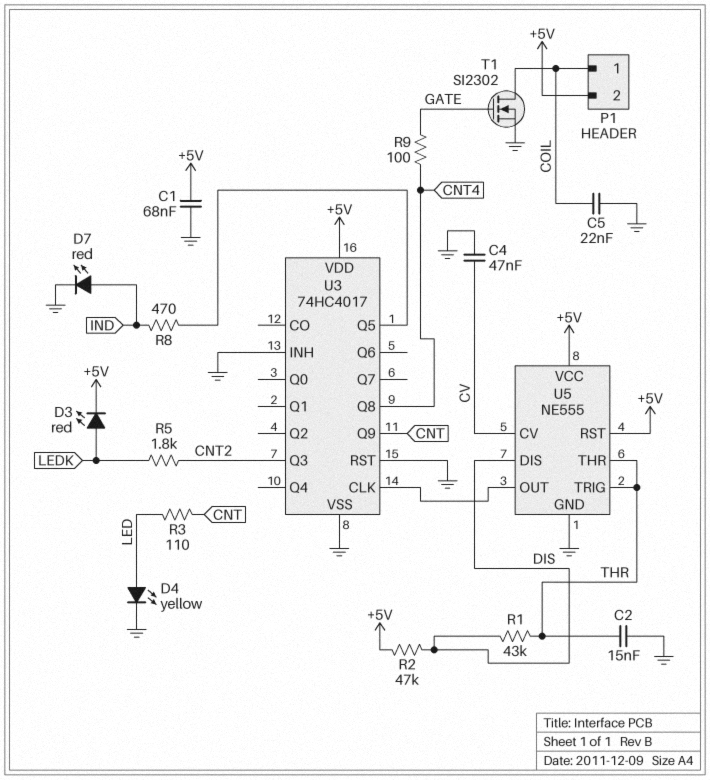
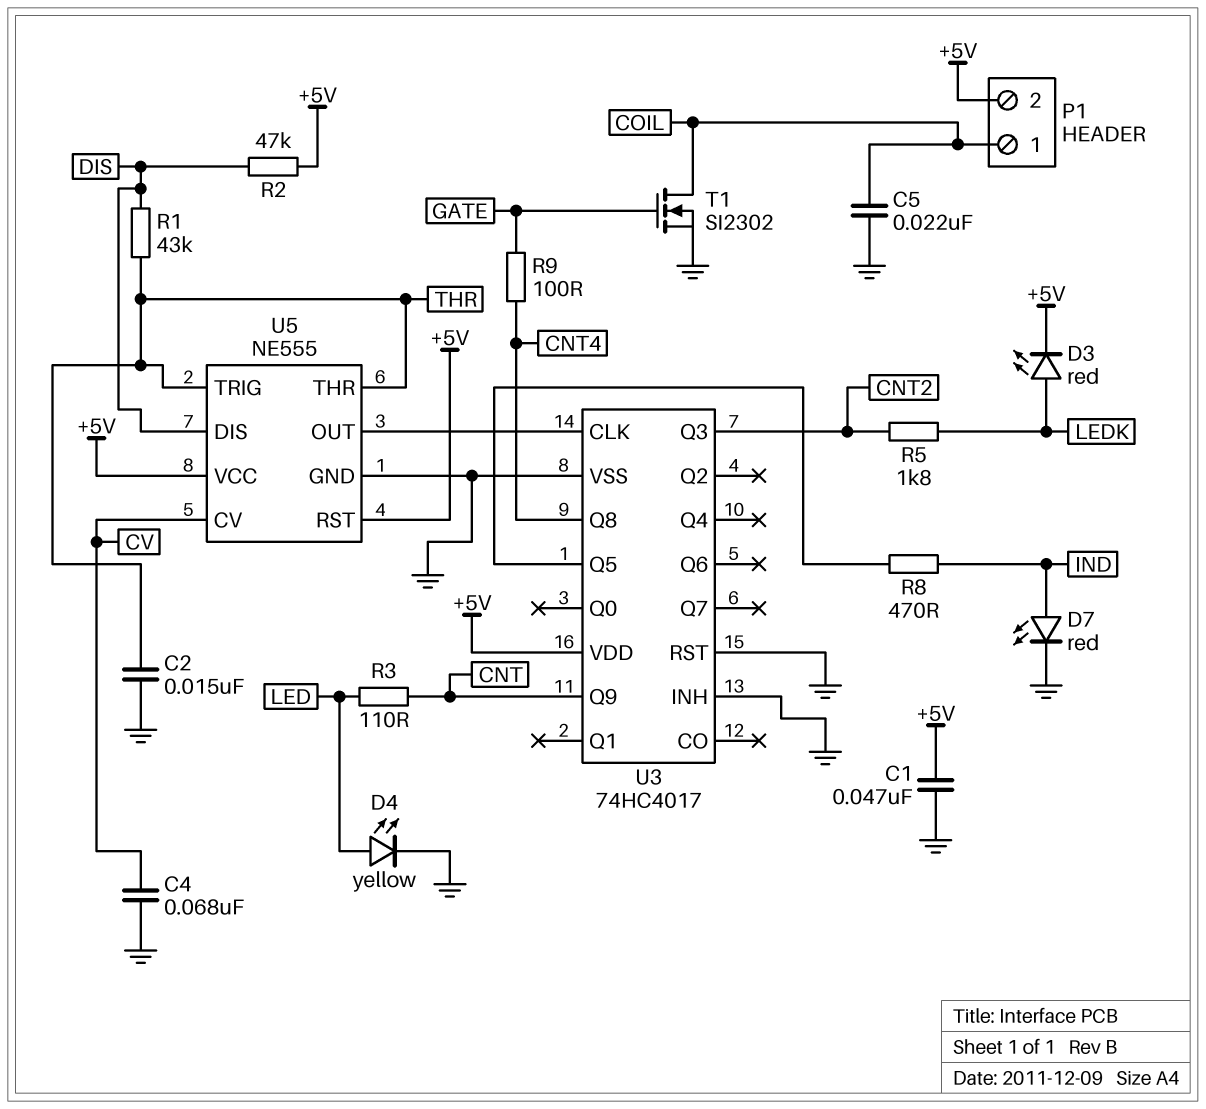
C1: 68nF (+5V, GND) -> 47nF (+5V, GND)
C4: 47nF (CV, GND) -> 68nF (CV, GND)

